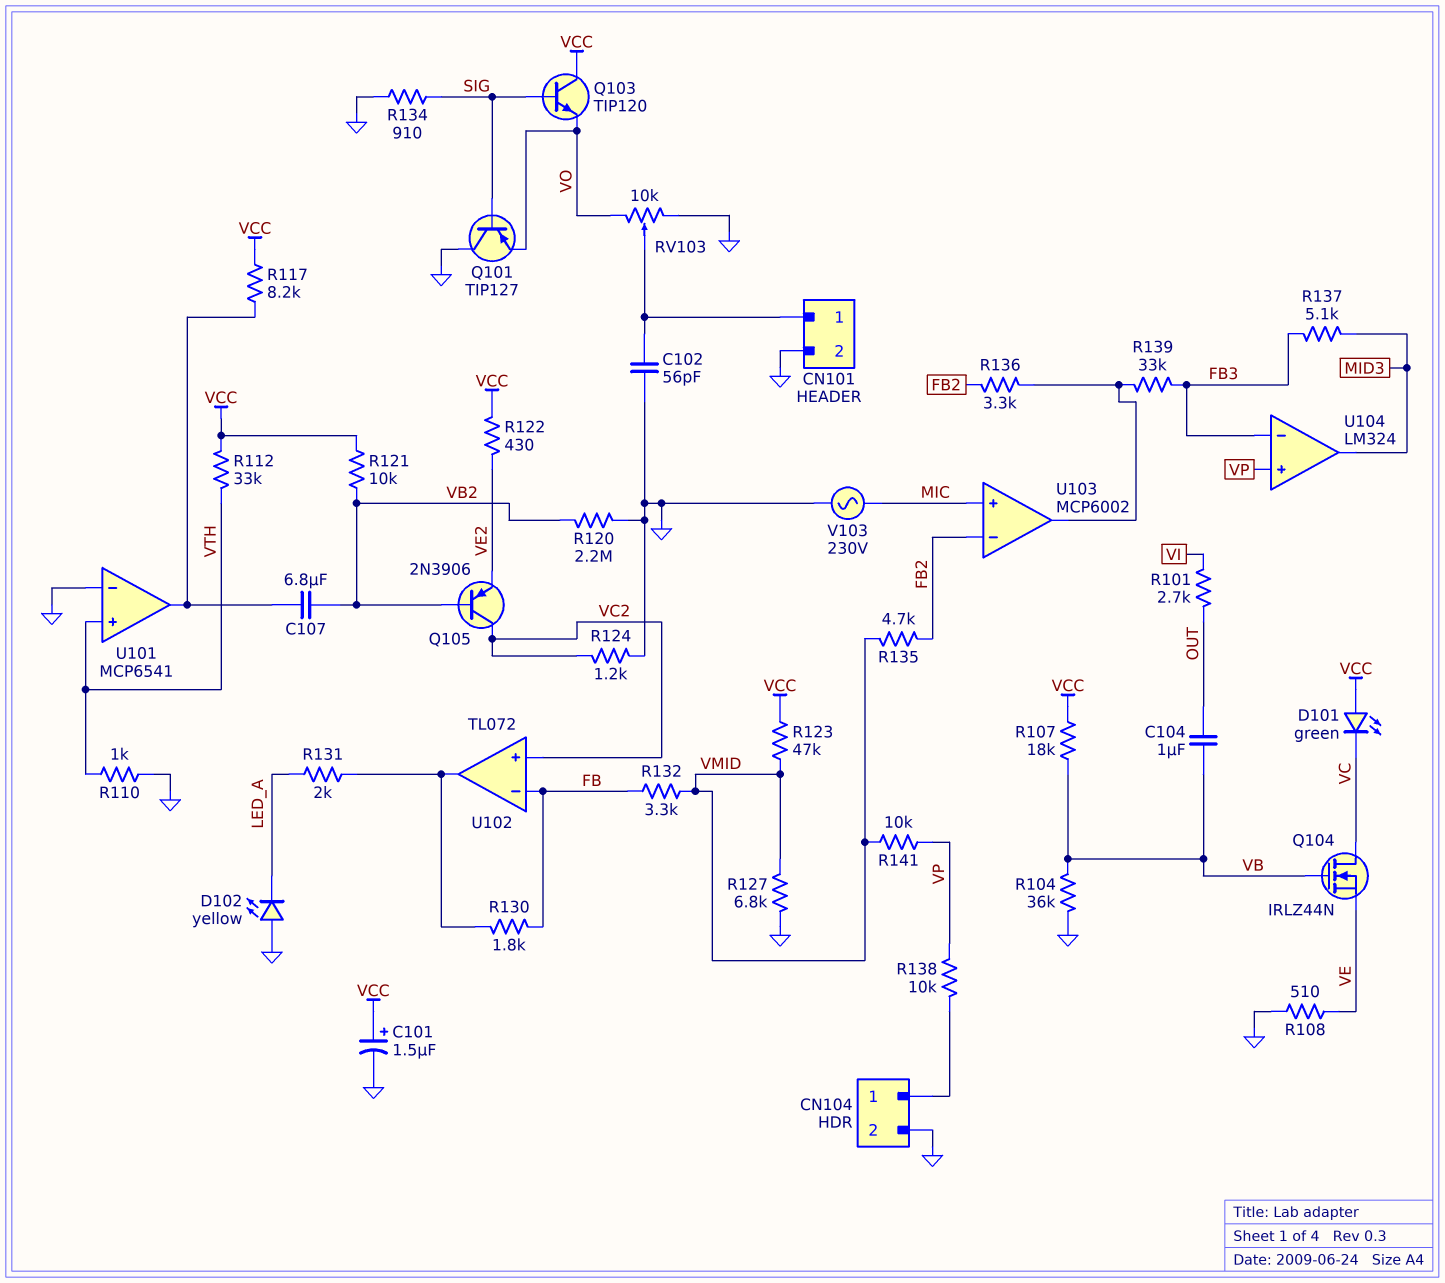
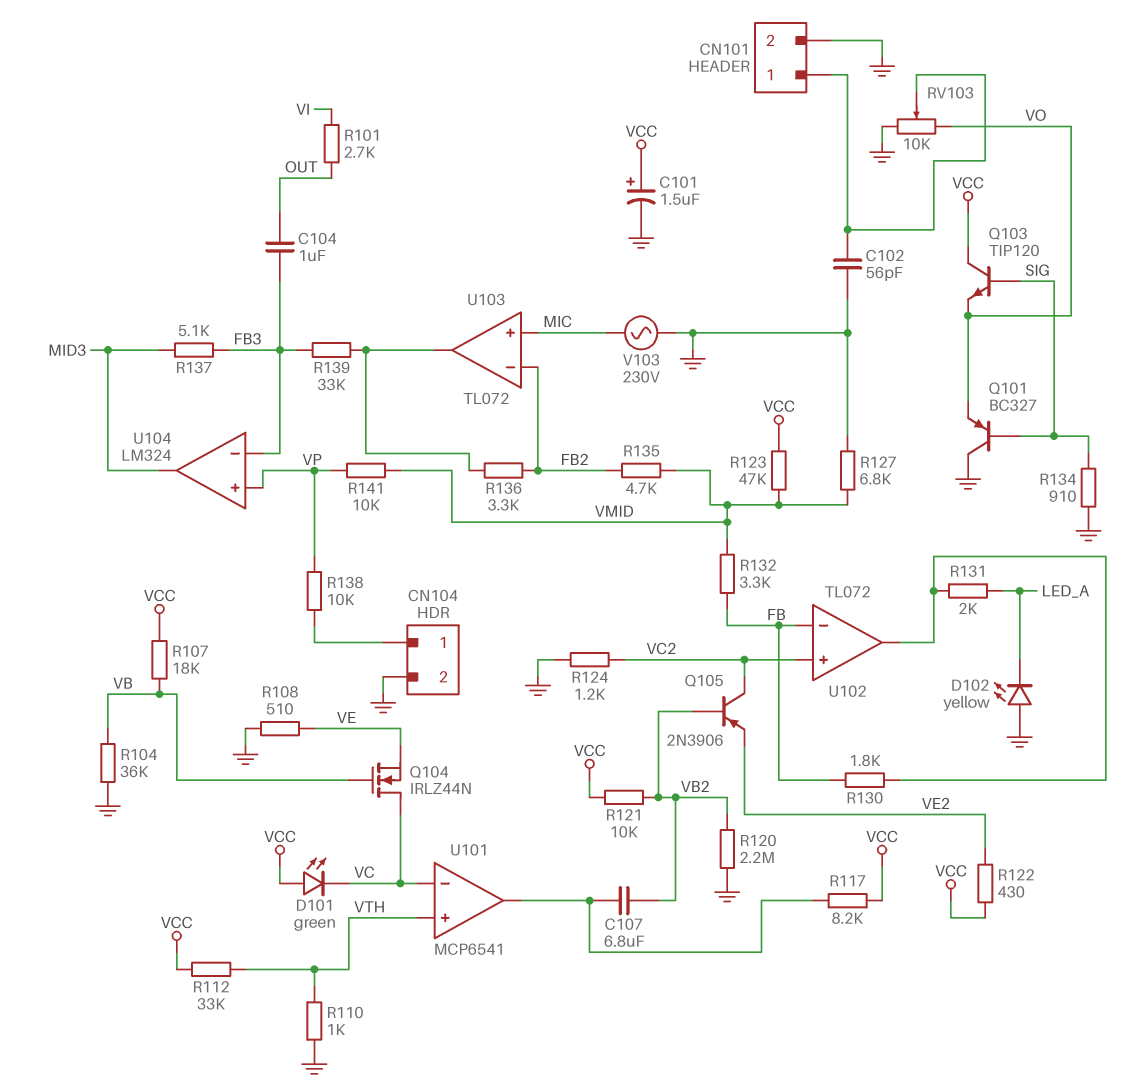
C104: 1uF (OUT, VB) -> 1uF (FB3, OUT)
Q101: PNP TIP127 (B SIG, C GND, E VO) -> PNP BC327 (B SIG, C GND, E VO)
U101 pin in-: GND -> VC
U103: MCP6002 -> TL072

